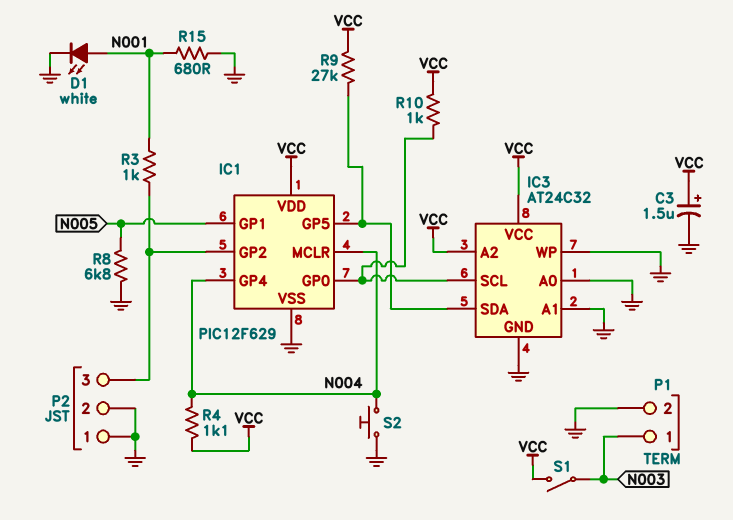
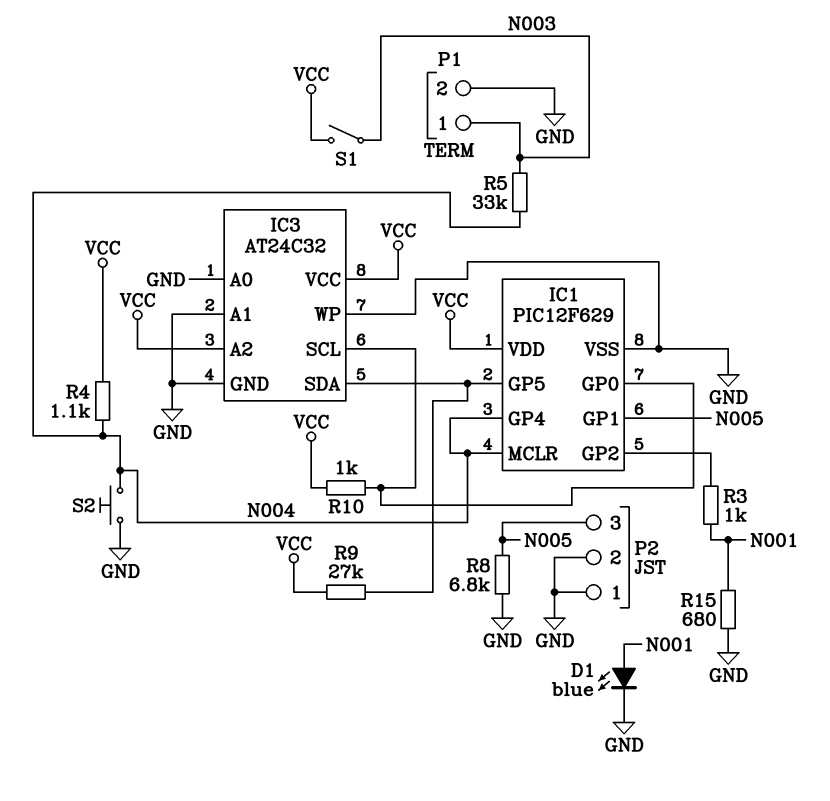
C3: 1.5uF (plus VCC, minus GND) -> none
D1: LED white (A N001, K GND) -> LED blue (A N001, K GND)
P2 pin 3: IC1/GP2 -> N005
R5: none -> 33k (N003, N004)

